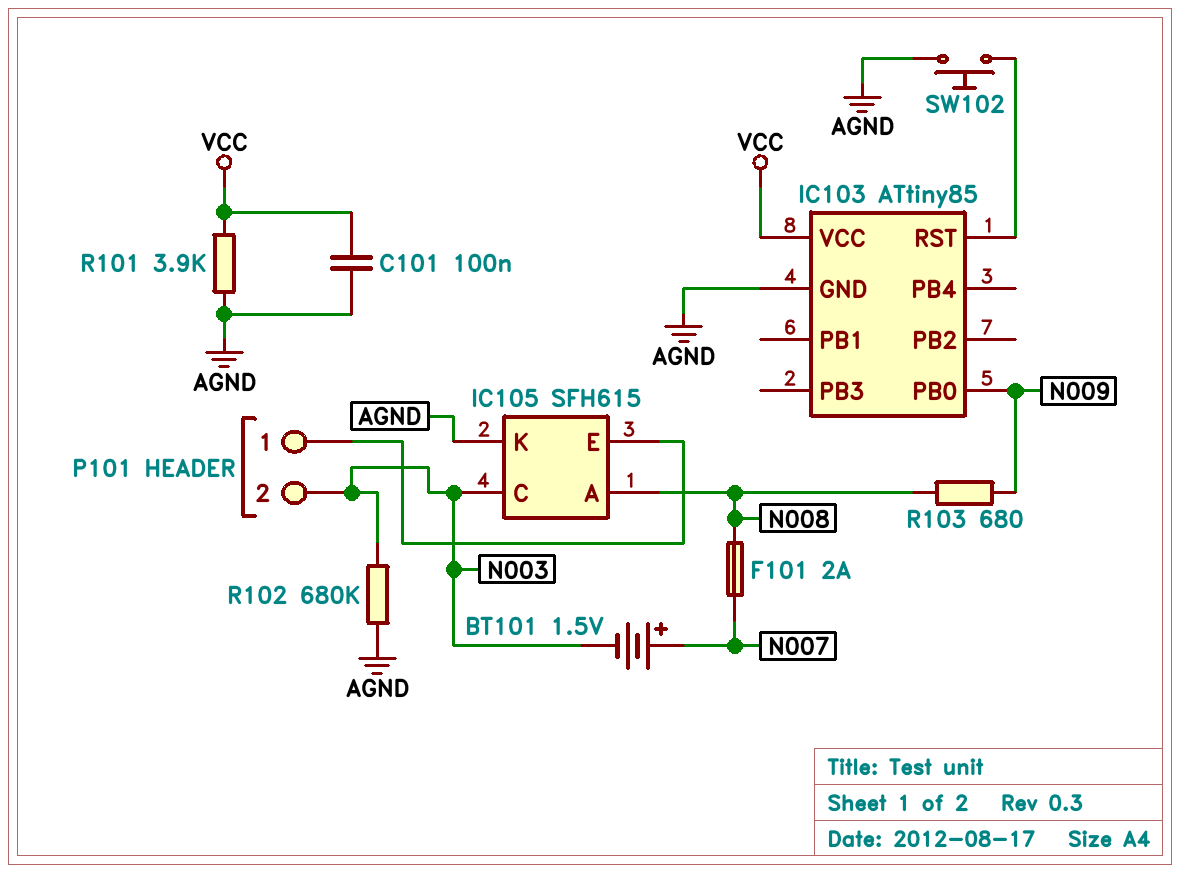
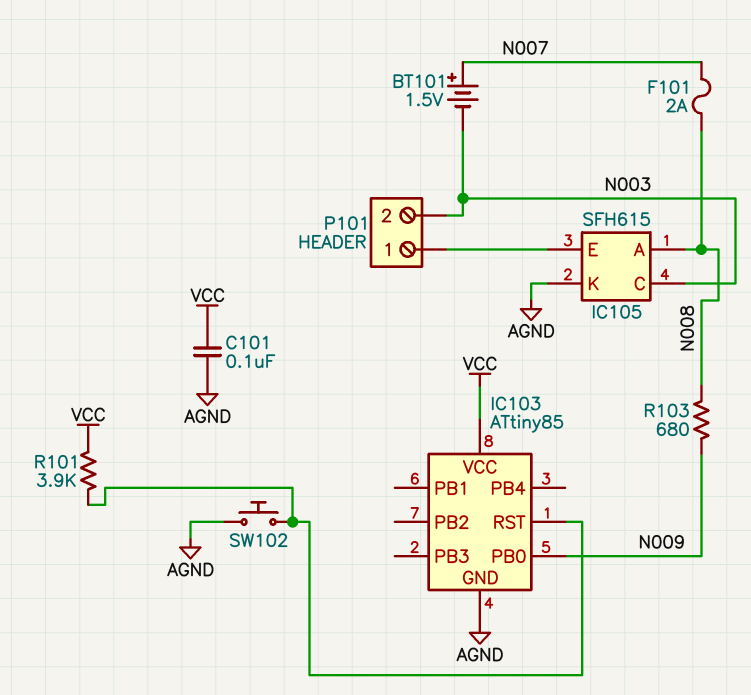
R101: 3.9k (AGND, VCC) -> 3.9k (IC103/RST, VCC)
R102: 680k (AGND, N003) -> none

